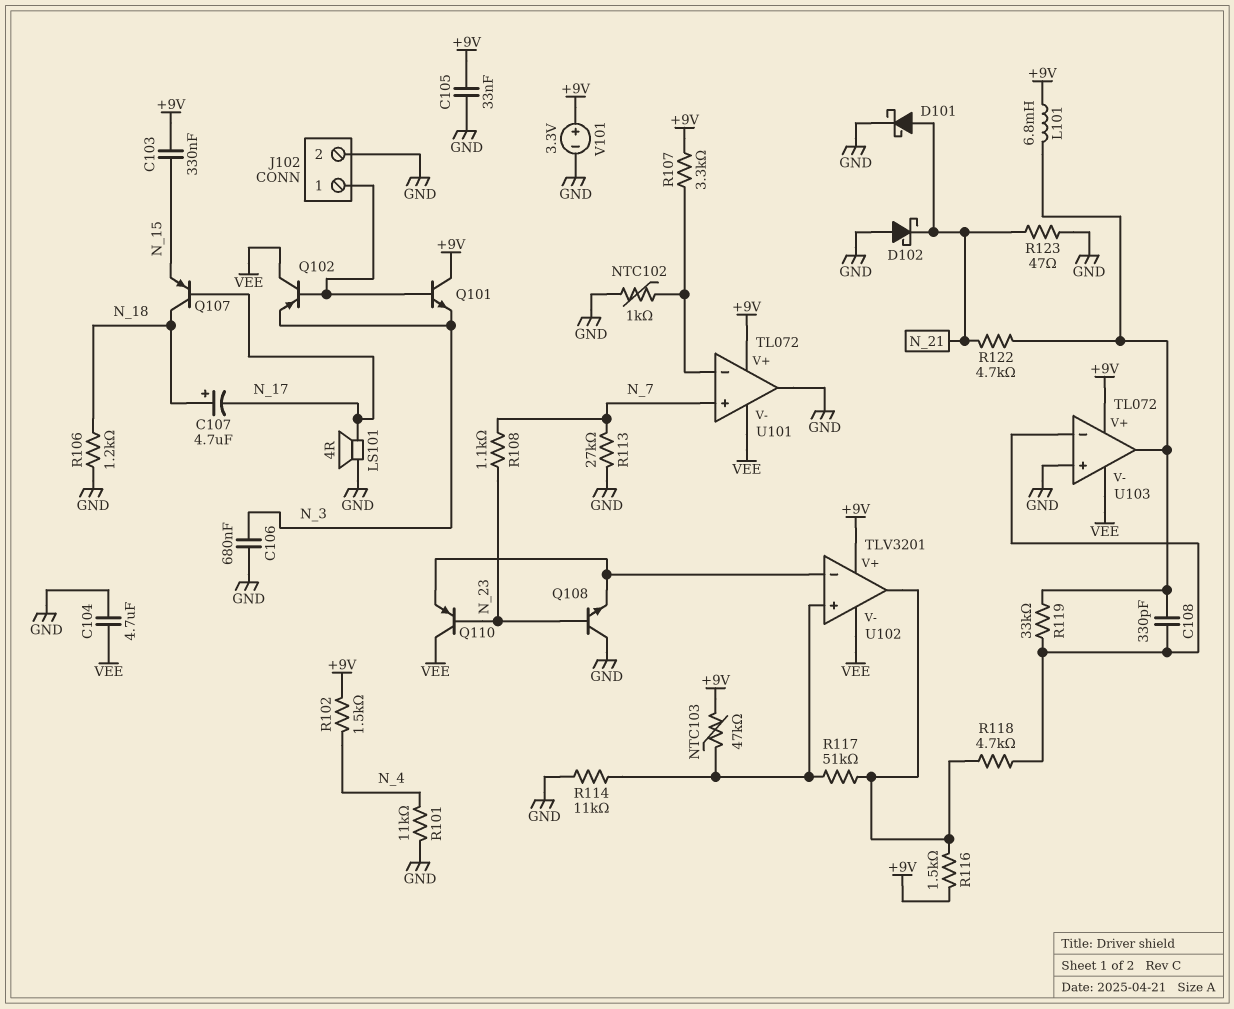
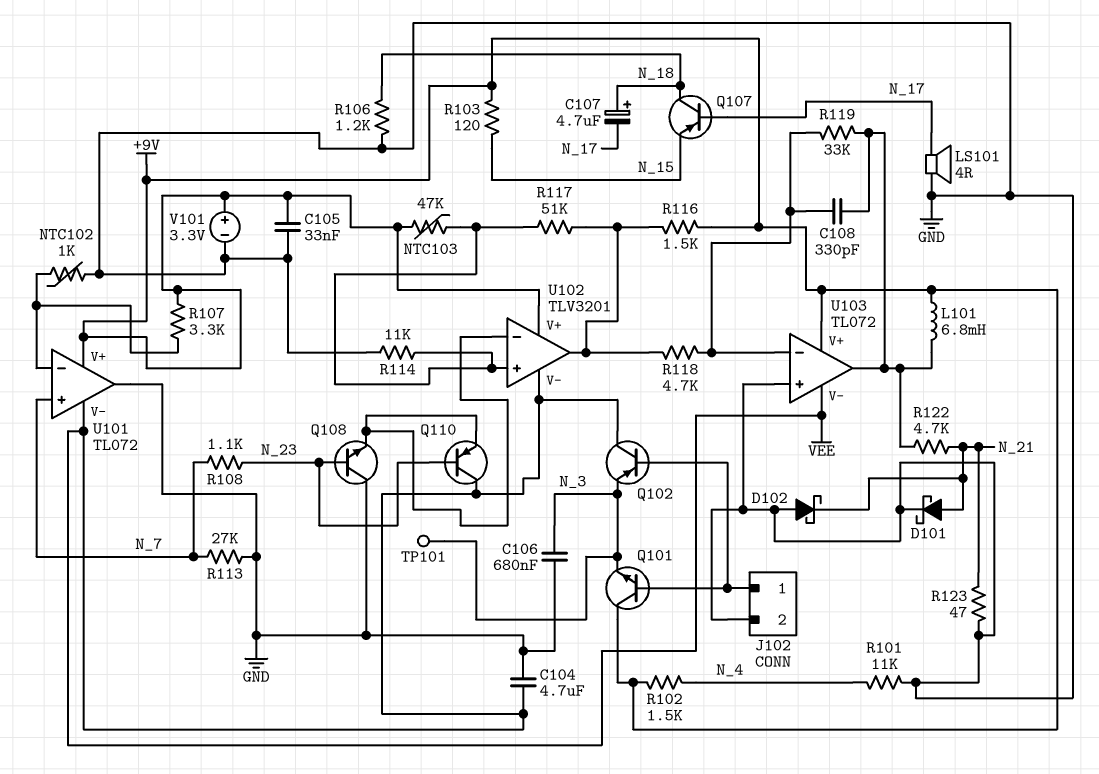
C103: 330nF (+9V, N_15) -> none
R103: none -> 120 (+9V, N_15)
TP101: none -> test point (N_3)

